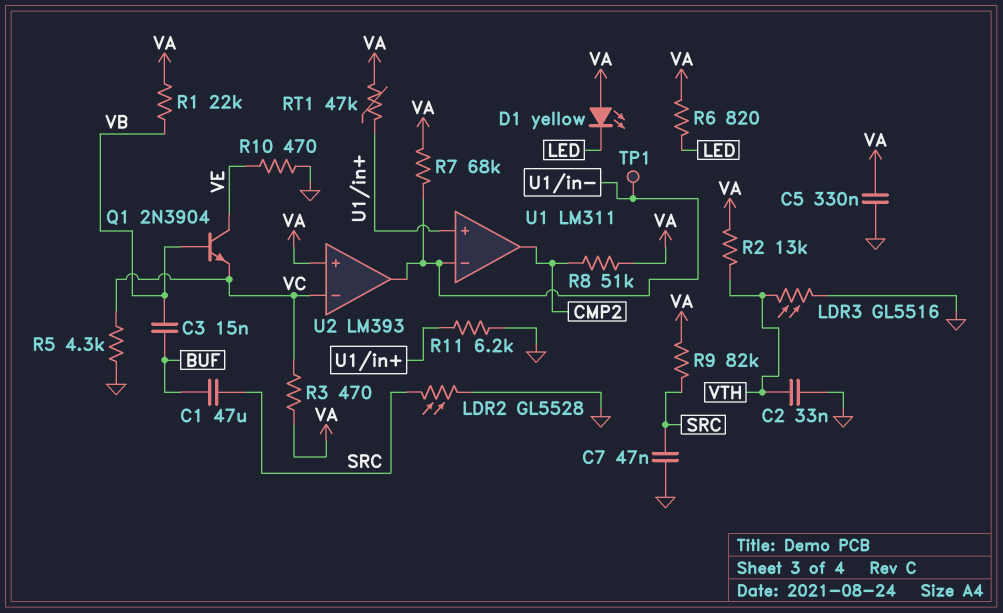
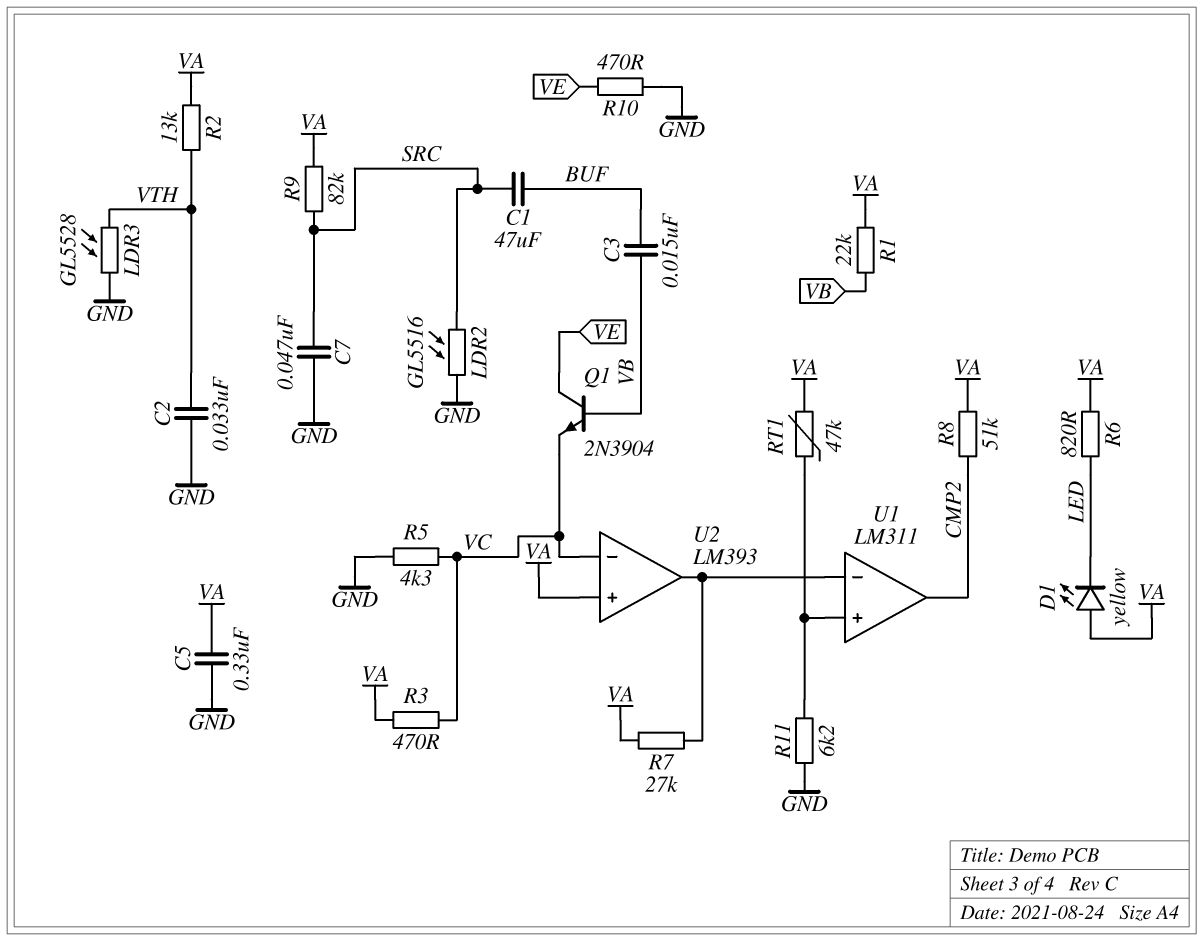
LDR2: GL5528 (GND, SRC) -> GL5516 (GND, SRC)
LDR3: GL5516 (GND, VTH) -> GL5528 (GND, VTH)
R7: 68k (U1/in-, VA) -> 27k (U1/in-, VA)
TP1: test point (U1/in-) -> none

